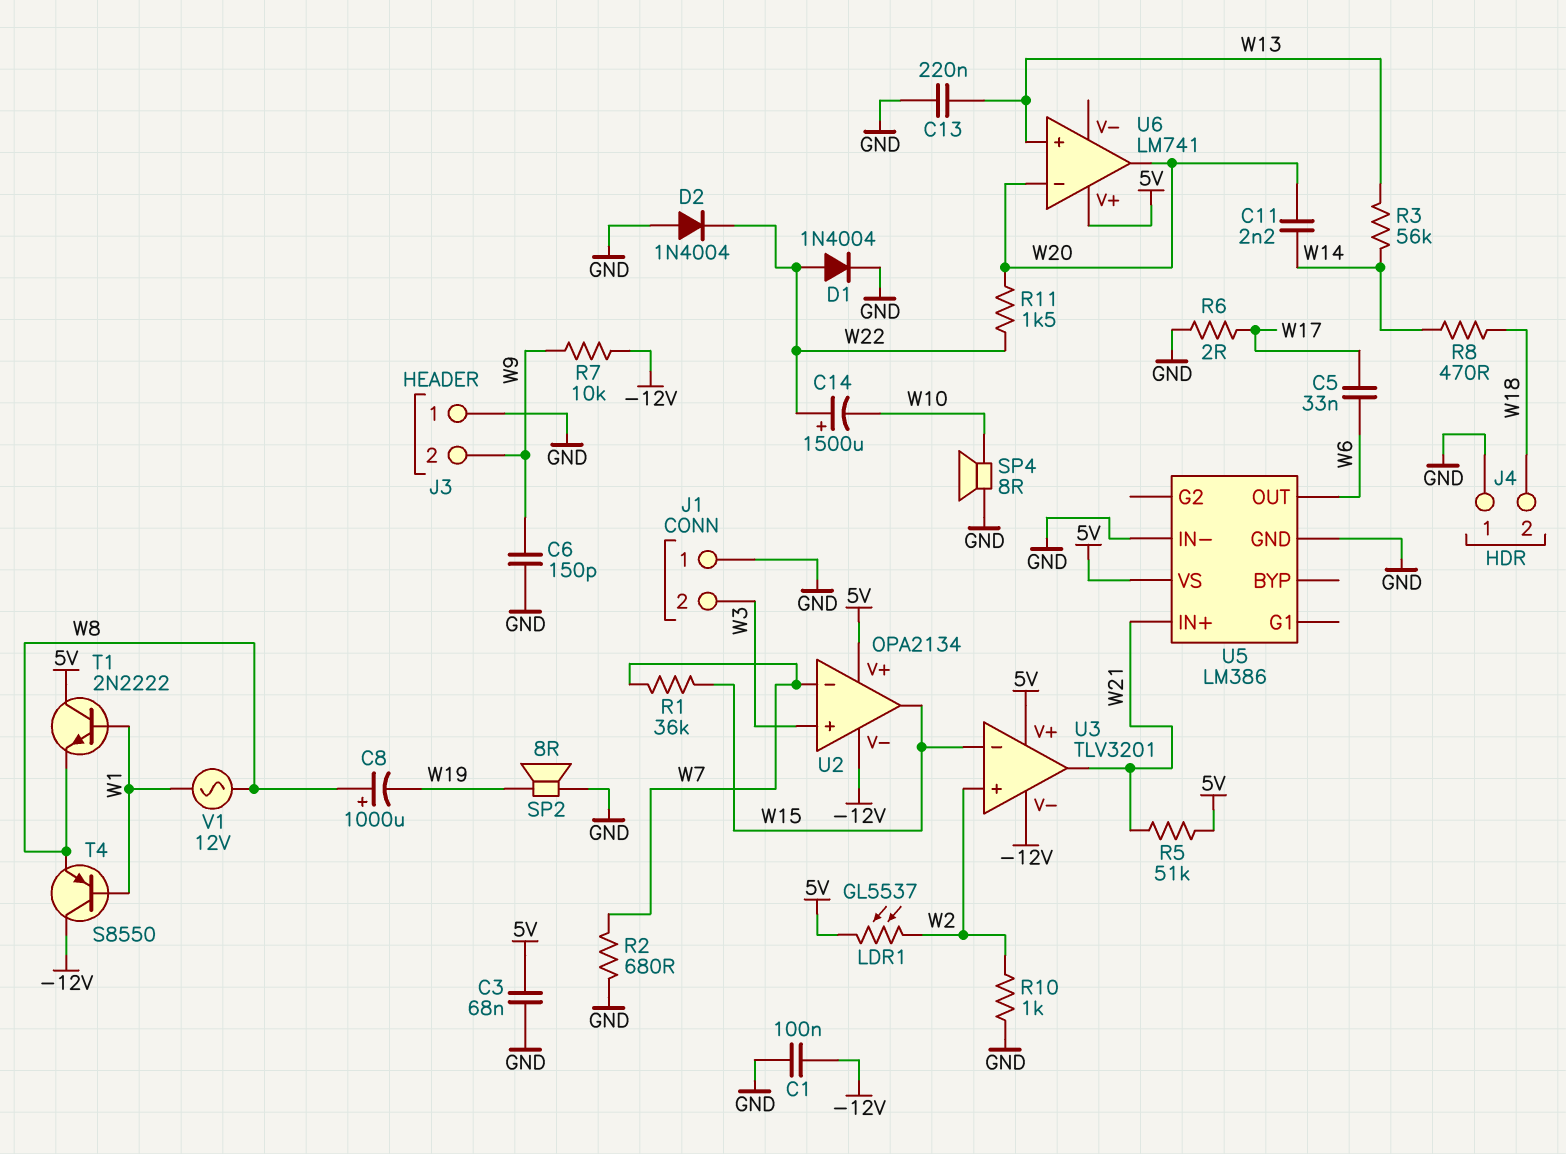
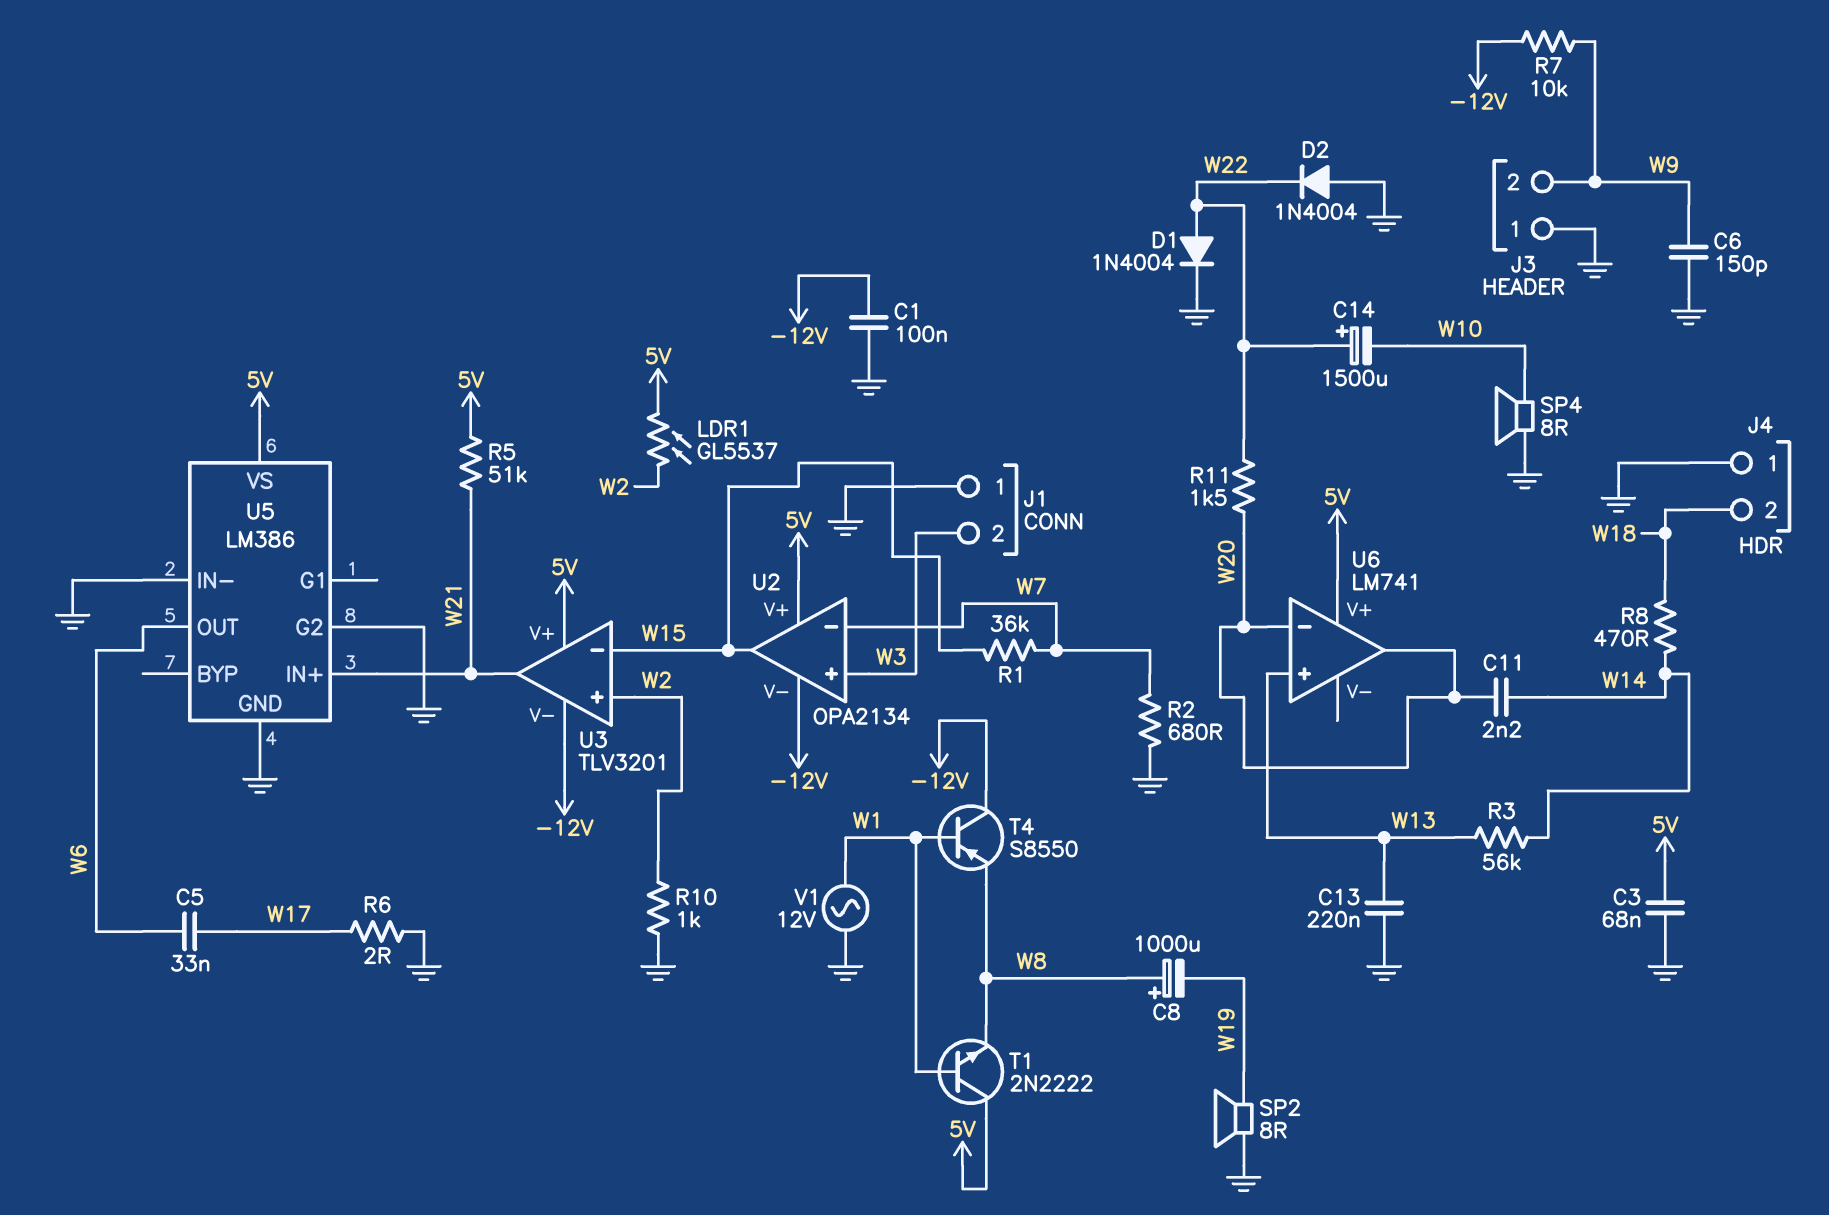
U5 pin G2: none -> GND
V1: AC 12V (W1, W8) -> AC 12V (GND, W1)

